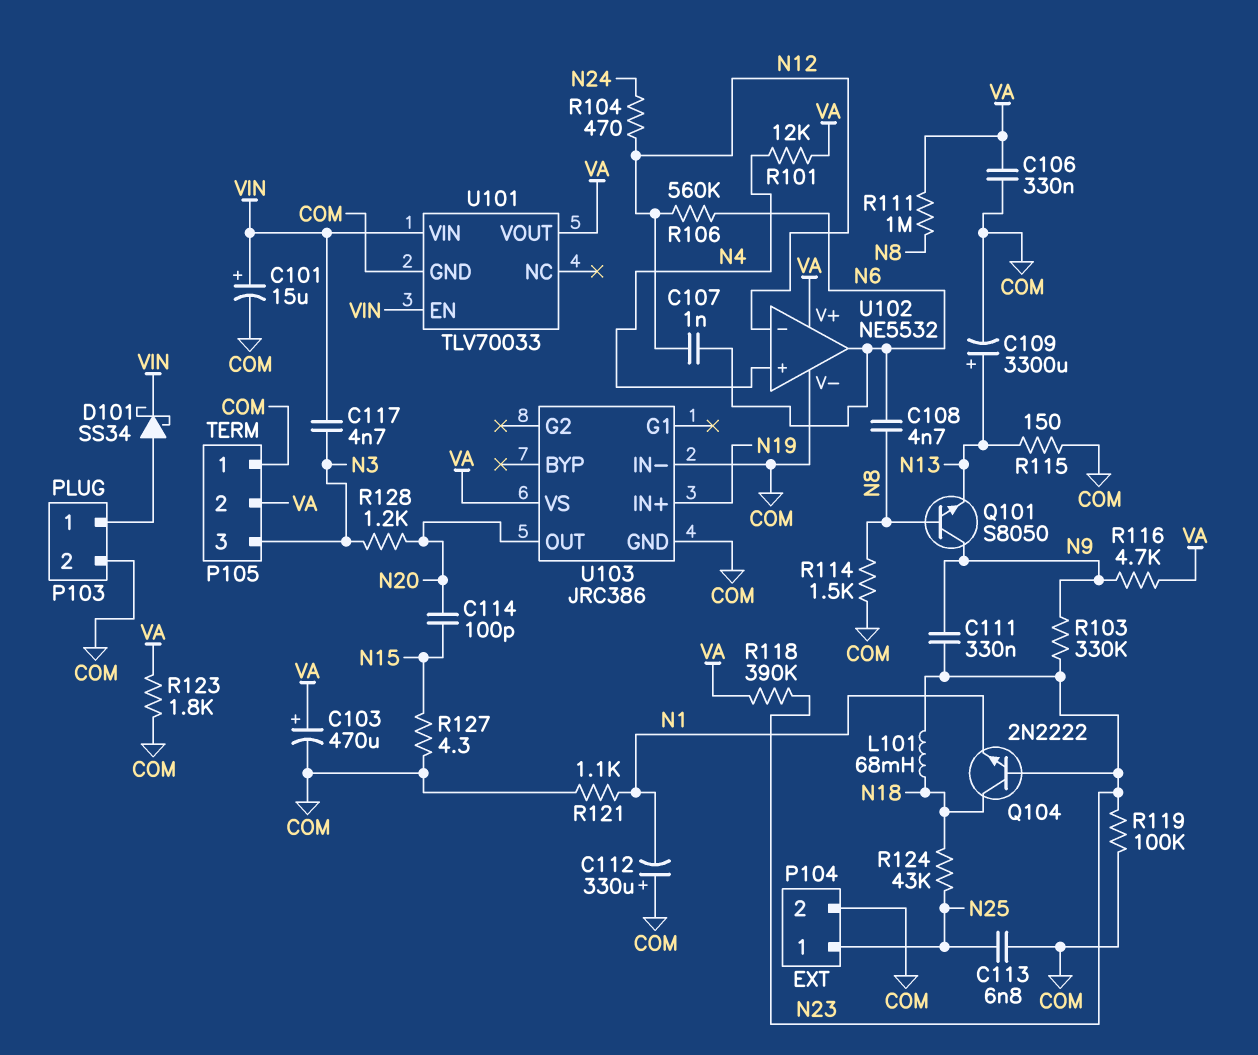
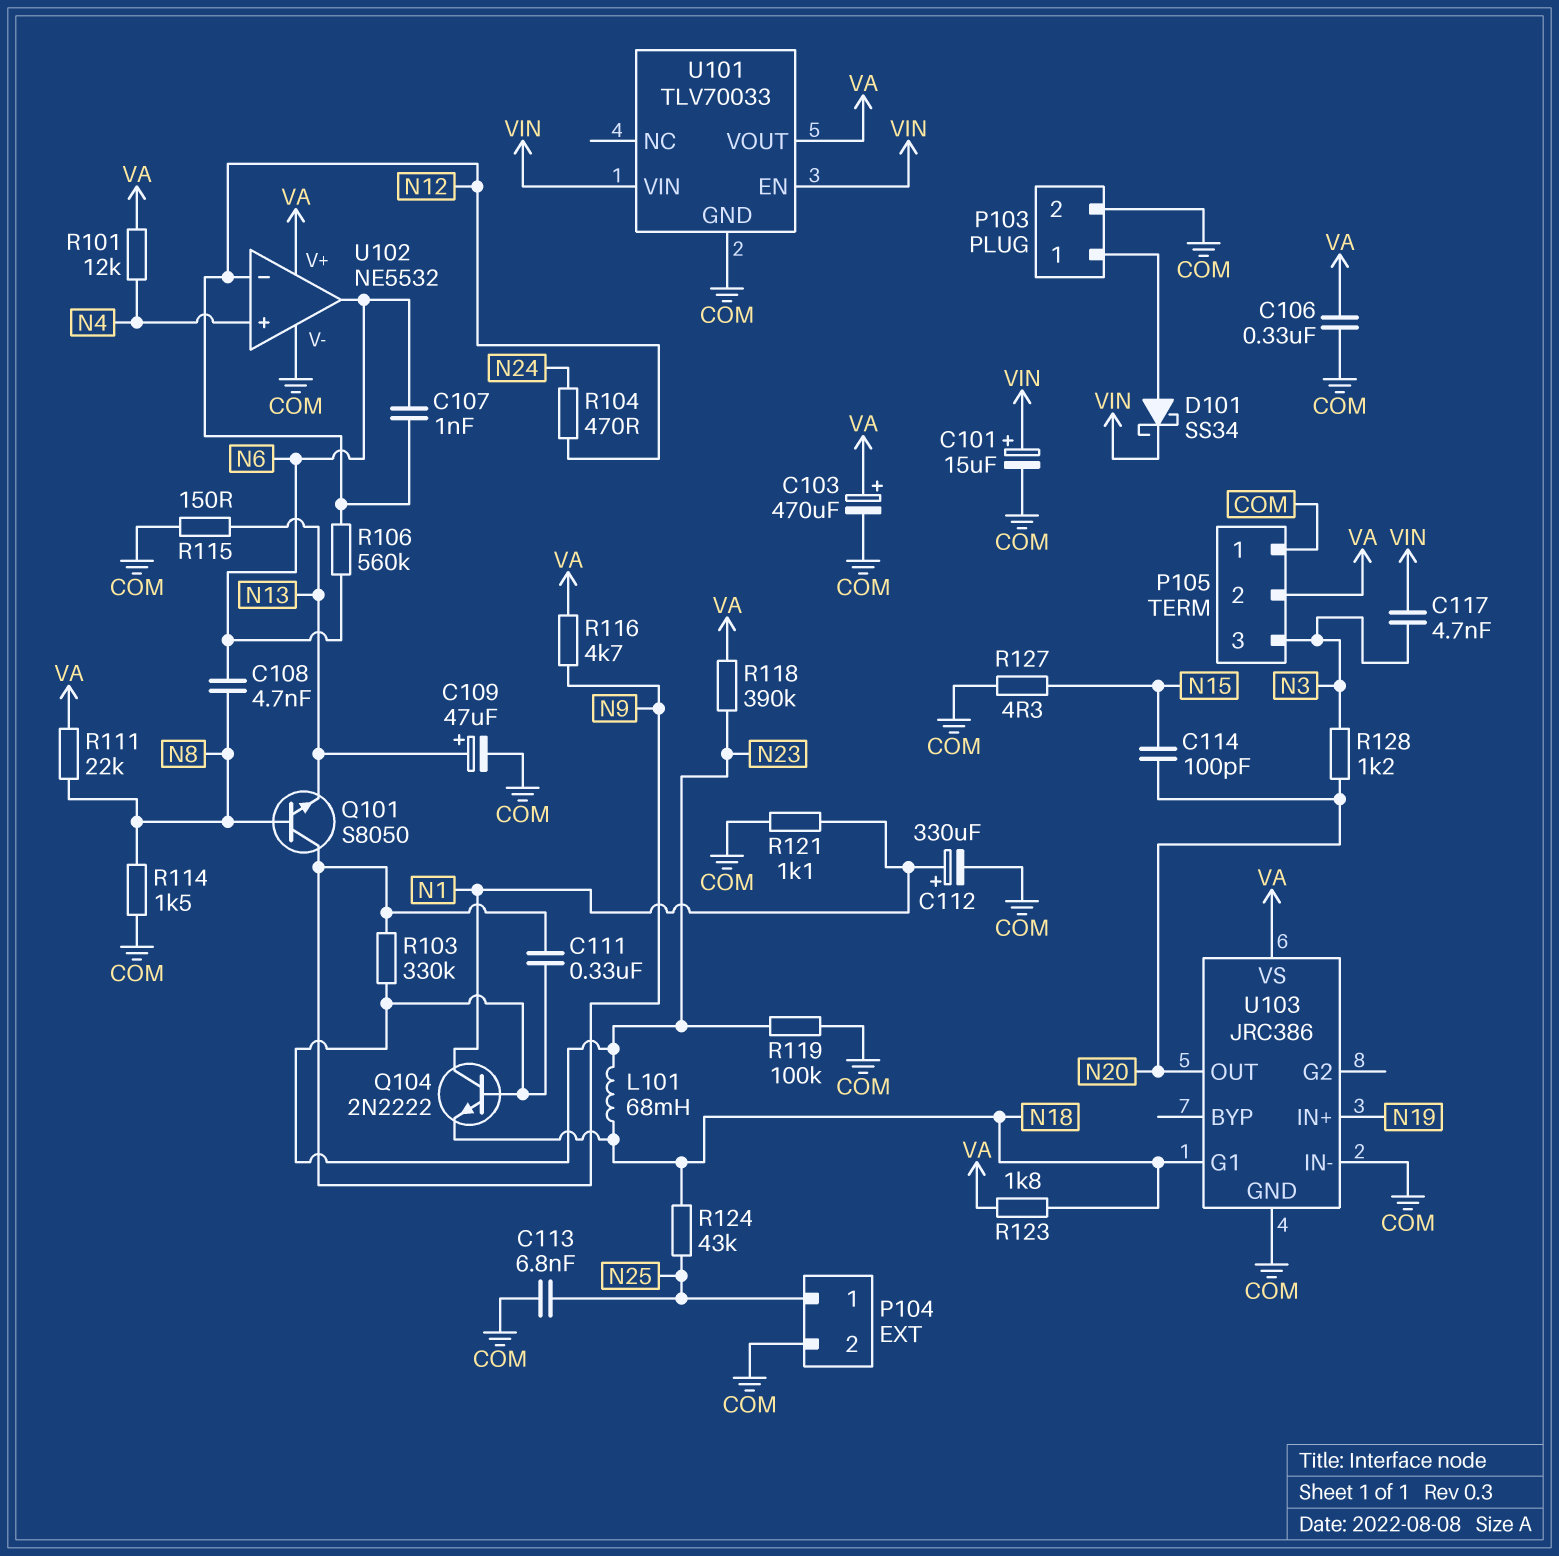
C109: 3300uF (plus N13, minus COM) -> 47uF (plus N13, minus COM)
C112: 330uF (plus COM, minus N1) -> 330uF (plus N1, minus COM)
Q104: NPN 2N2222 (B N23, C N18, E N1) -> NPN 2N2222 (B N23, C N1, E N18)
R111: 1M (N8, VA) -> 22k (N8, VA)
R123: 1.8k (COM, VA) -> 1.8k (N18, VA)
U103 pin G1: none -> N18

